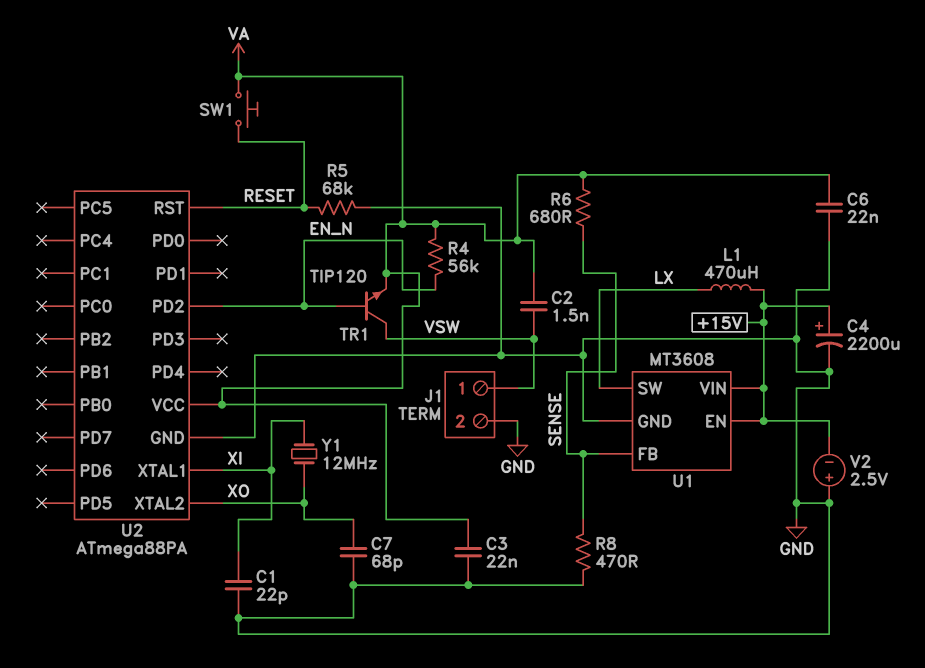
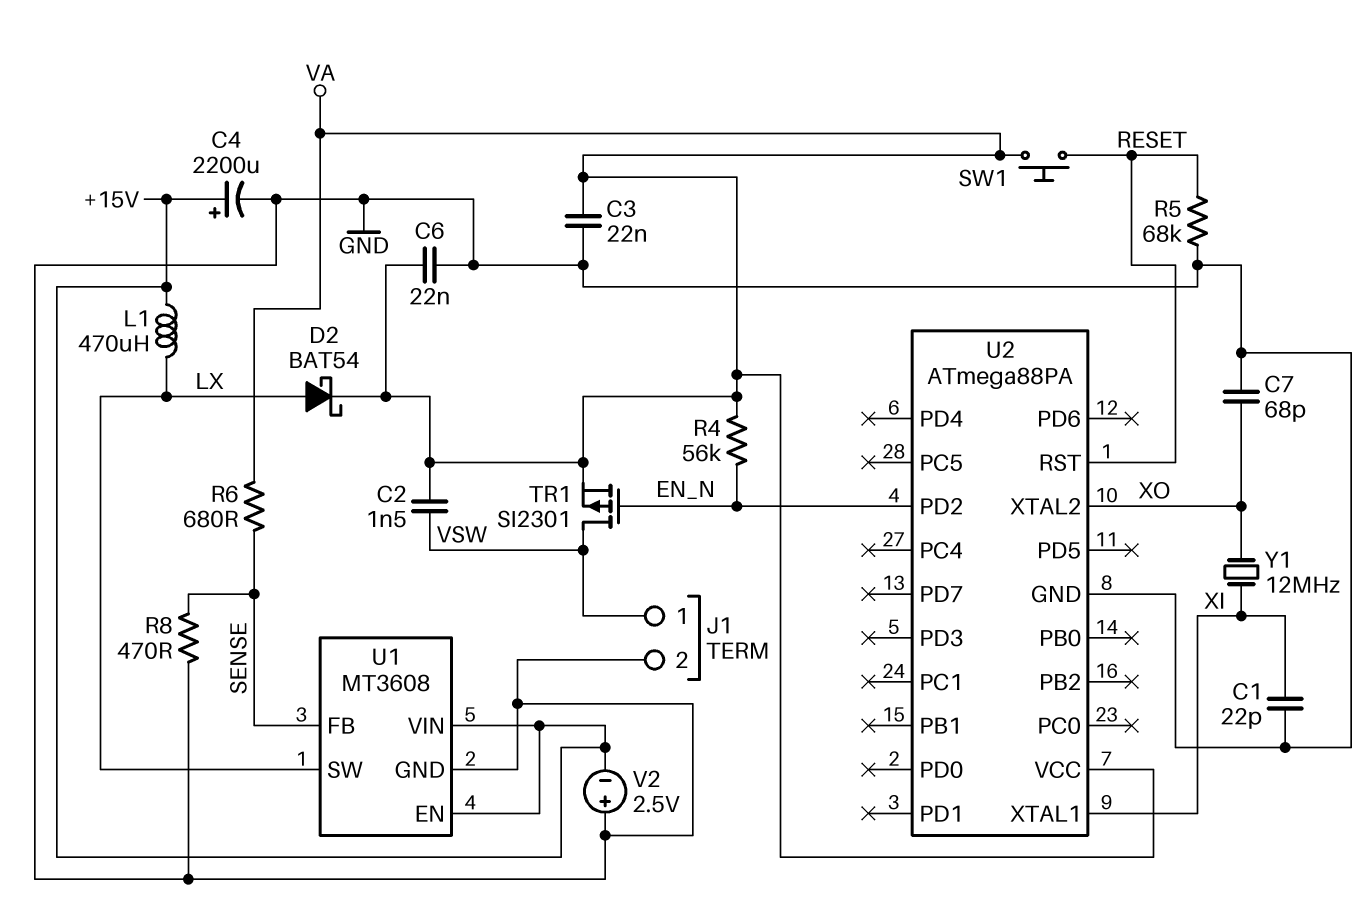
D2: none -> schottky BAT54 (A LX, K VA)
TR1: NPN TIP120 (B EN_N, C VSW, E VA) -> PMOS SI2301 (G EN_N, D VSW, S VA)

